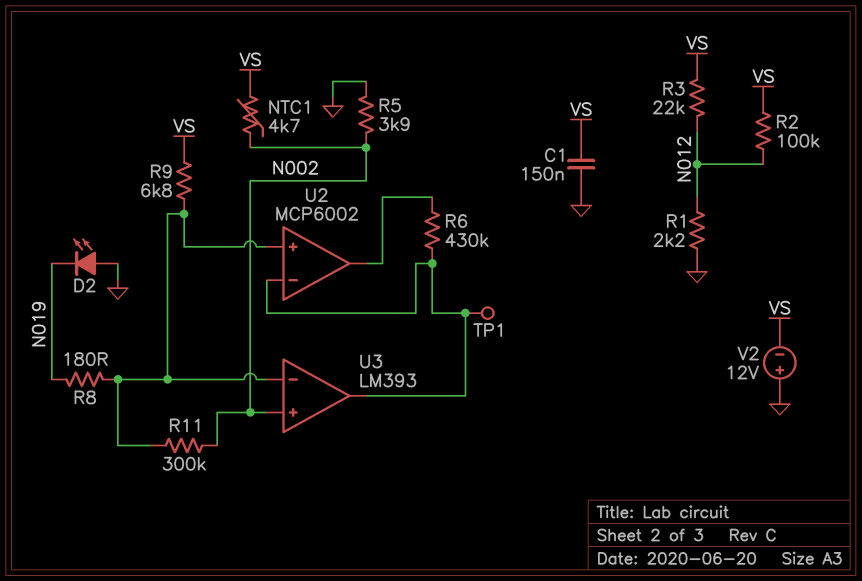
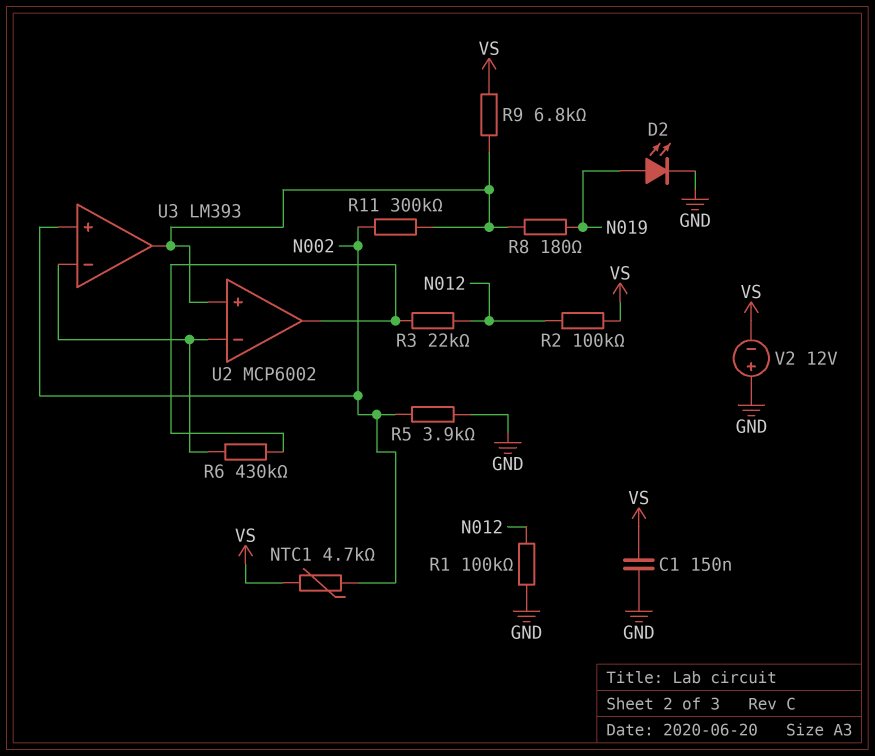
D2: LED (A GND, K N019) -> LED (A N019, K GND)
R1: 2.2k (GND, N012) -> 100k (GND, N012)
R3: 22k (N012, VS) -> 22k (N012, U2/out)
TP1: test point (U2/in-) -> none
U3 pin in-: U2/in+ -> U2/in-
U3 pin out: U2/in- -> U2/in+

